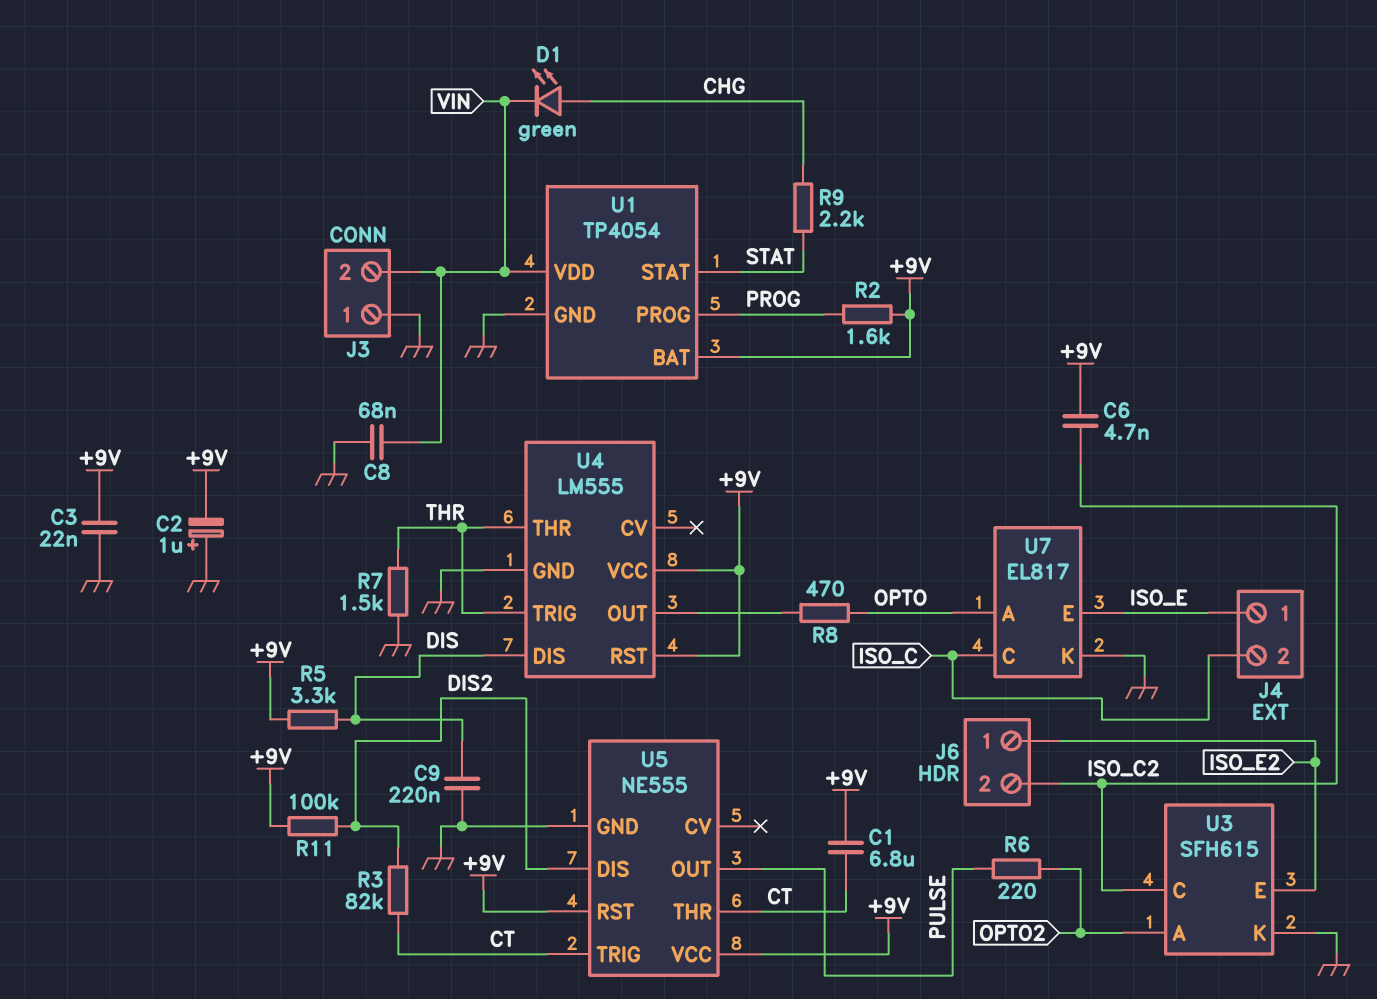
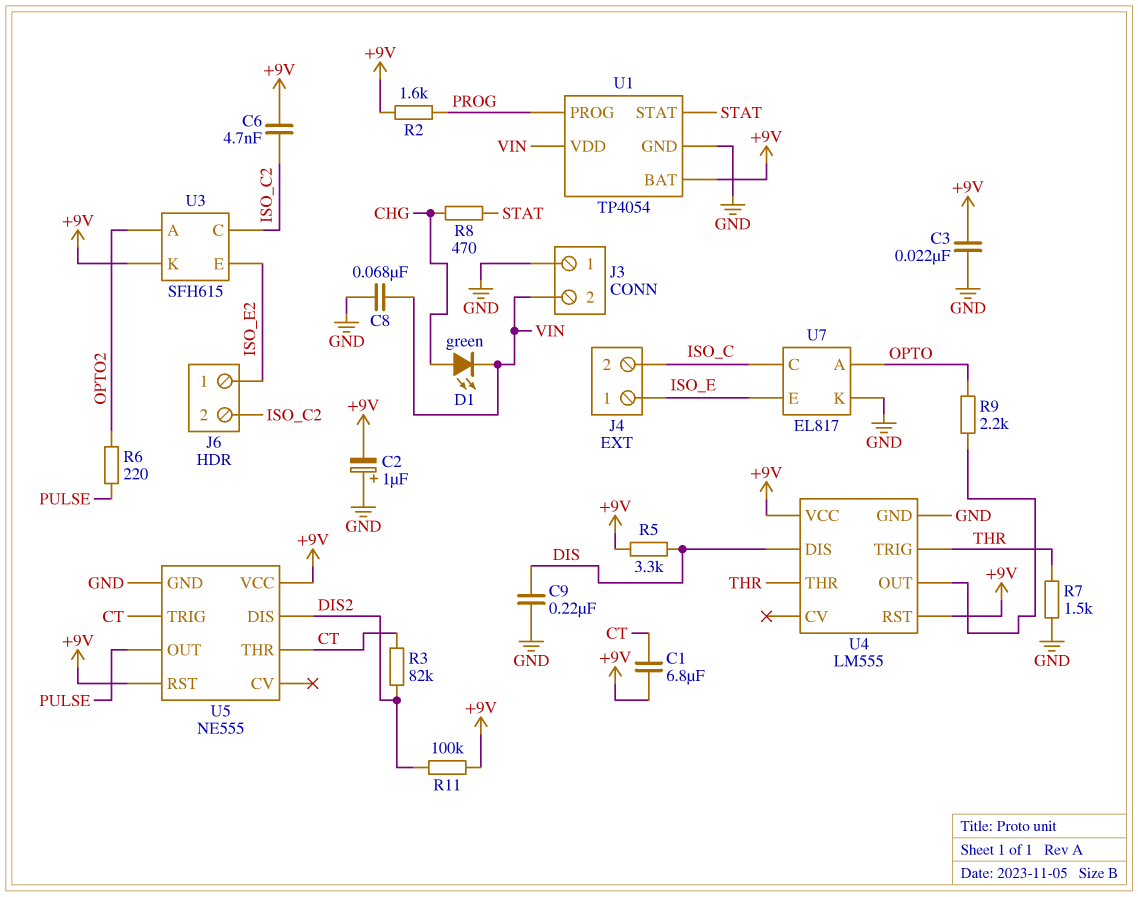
R8: 470 (OPTO, U4/OUT) -> 470 (CHG, STAT)
R9: 2.2k (CHG, STAT) -> 2.2k (OPTO, U4/OUT)
U3 pin K: GND -> +9V

